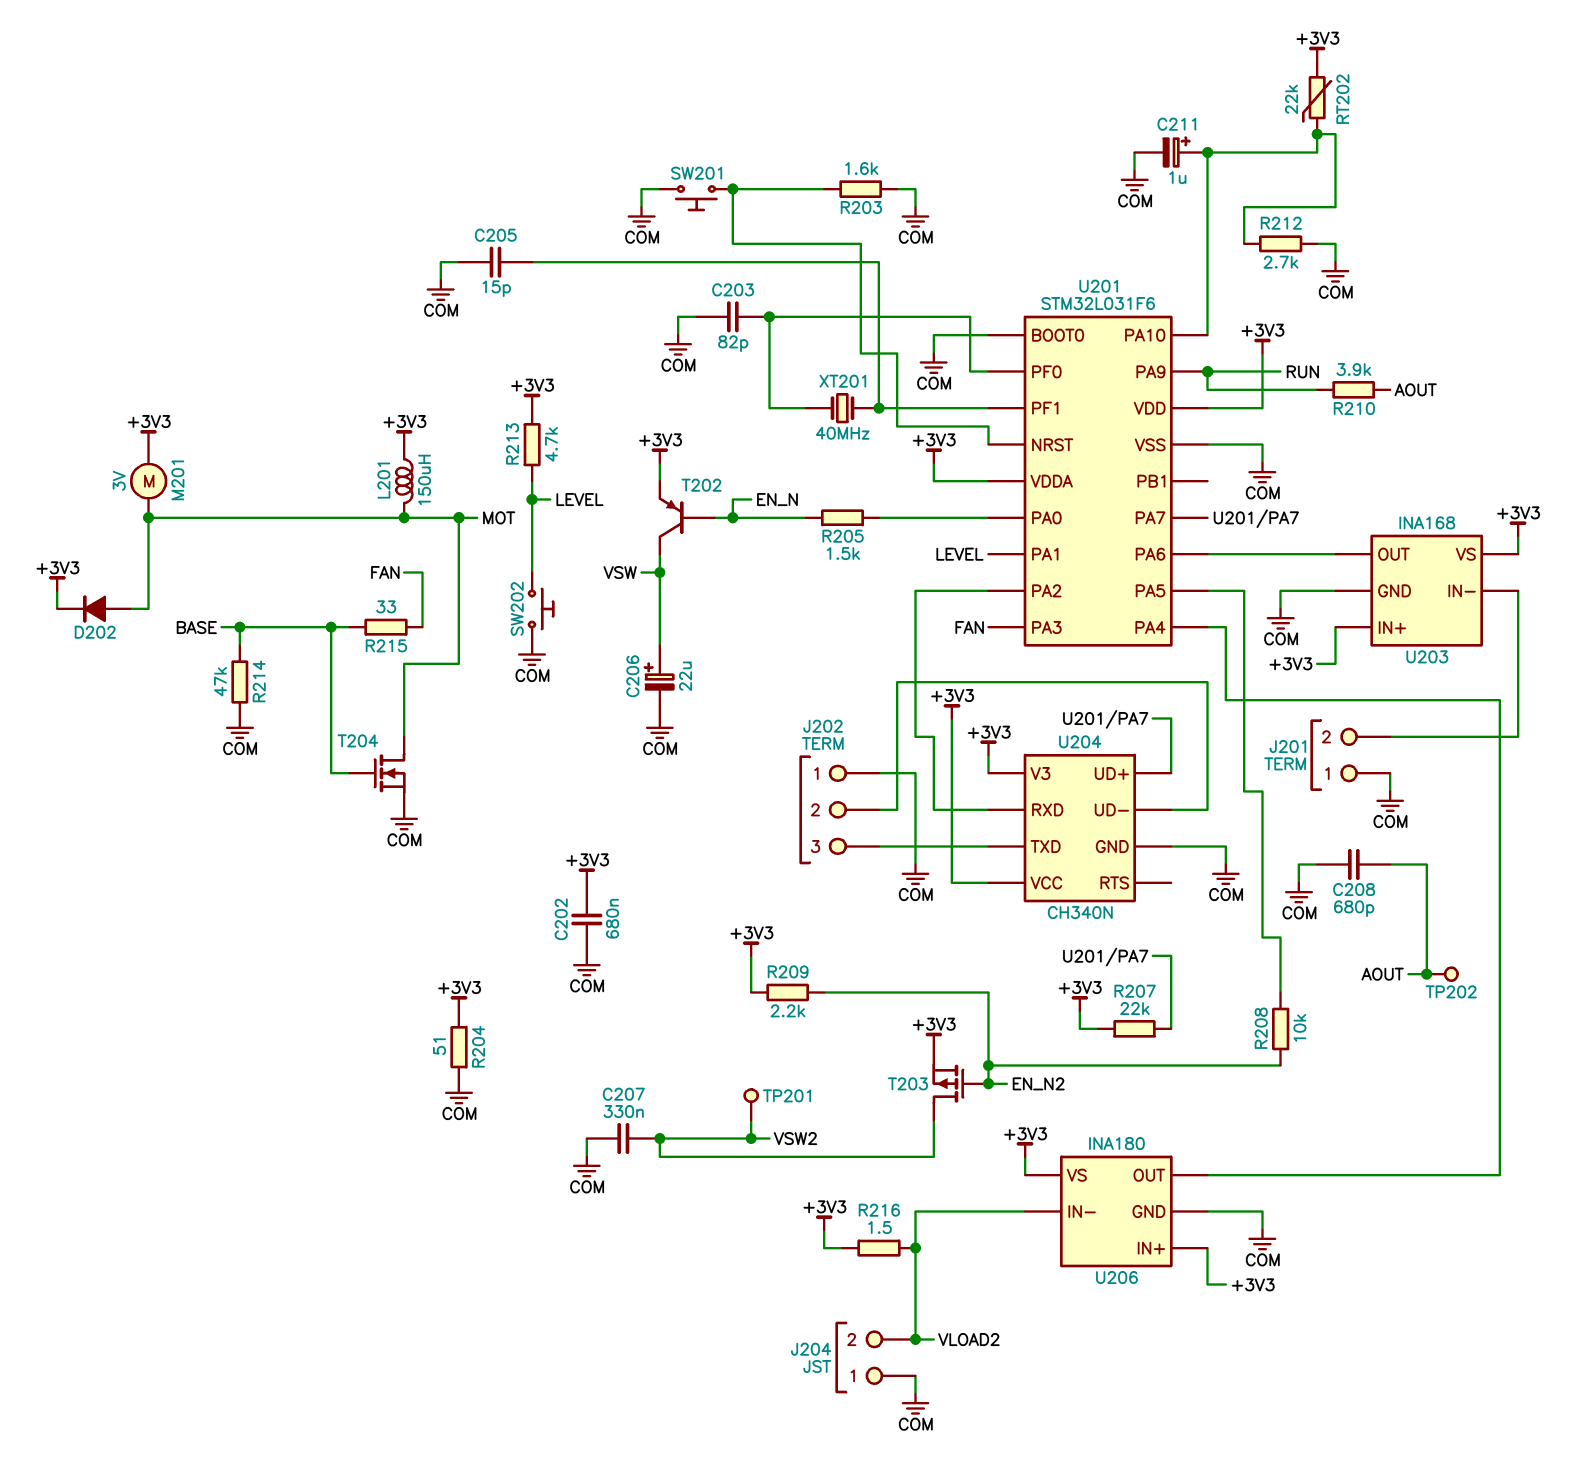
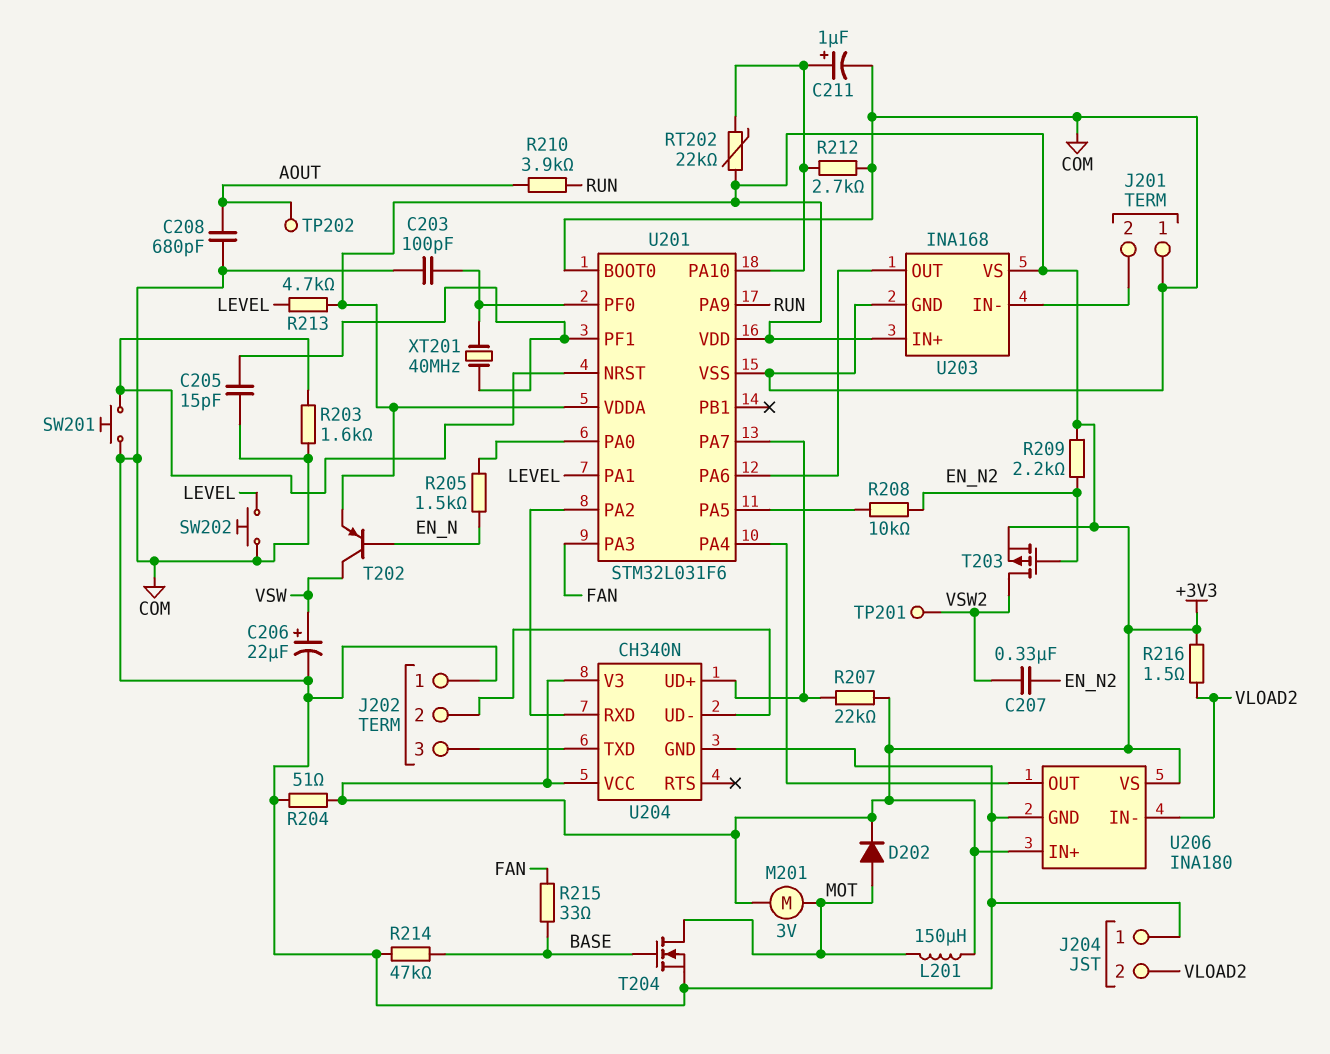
C202: 680nF (+3V3, COM) -> none
C203: 82pF (COM, U201/PF0) -> 100pF (COM, U201/PF0)
C207: 330nF (COM, VSW2) -> 330nF (EN_N2, VSW2)

